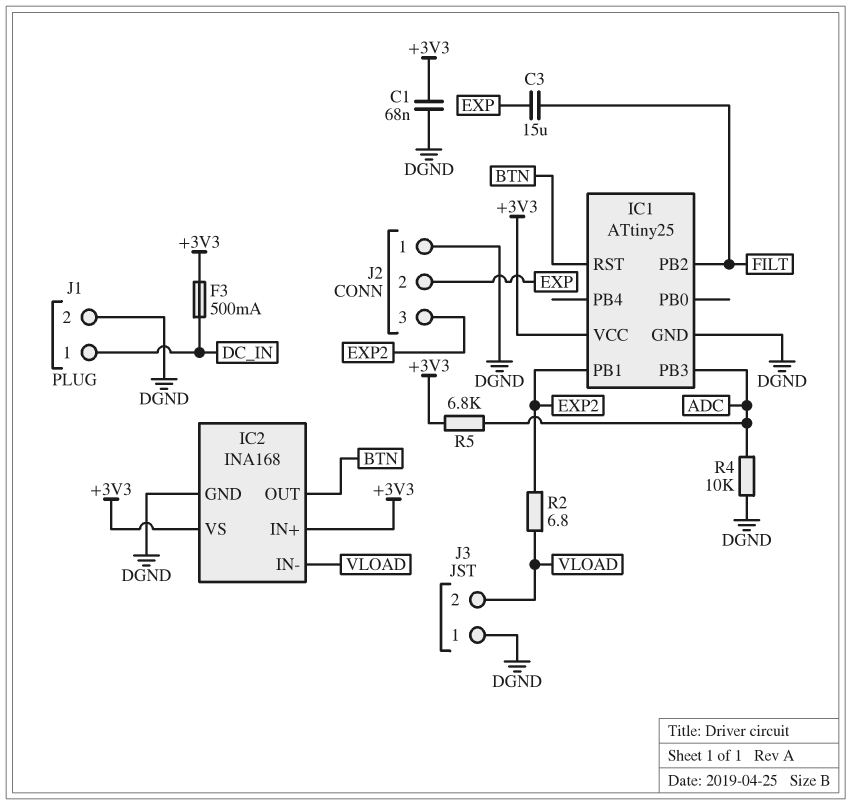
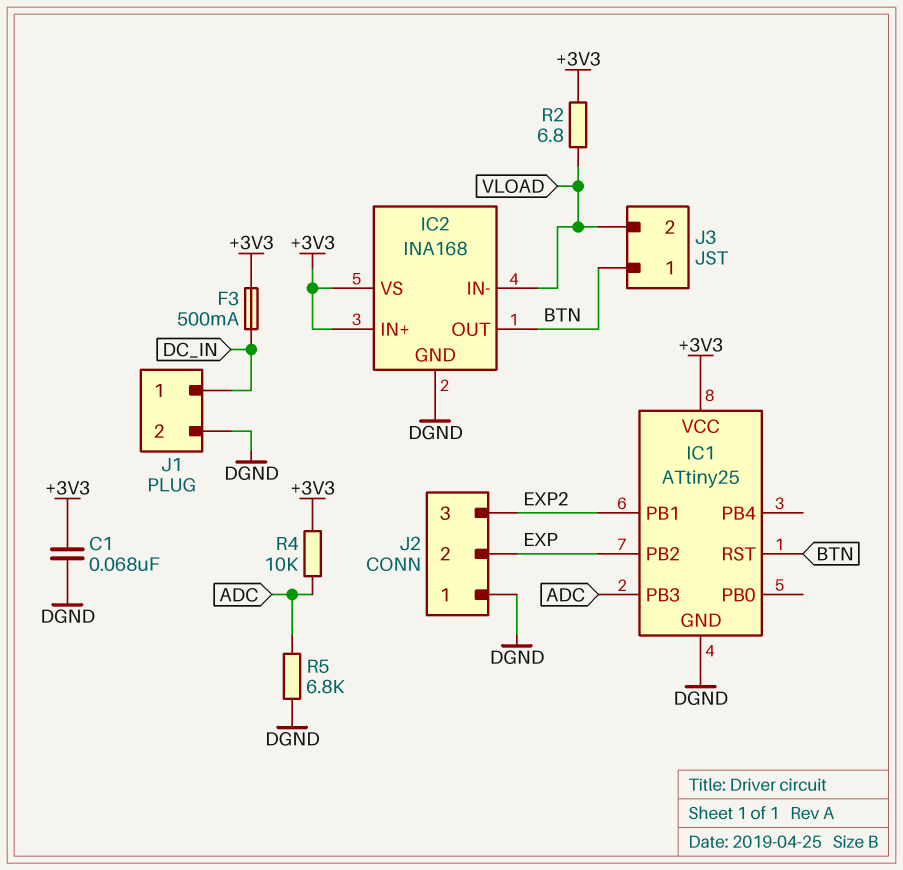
C3: 15uF (EXP, FILT) -> none
IC1 pin PB2: FILT -> EXP
J3 pin 1: DGND -> BTN
R2: 6.8 (EXP2, VLOAD) -> 6.8 (+3V3, VLOAD)
R4: 10k (ADC, DGND) -> 10k (+3V3, ADC)
R5: 6.8k (+3V3, ADC) -> 6.8k (ADC, DGND)

